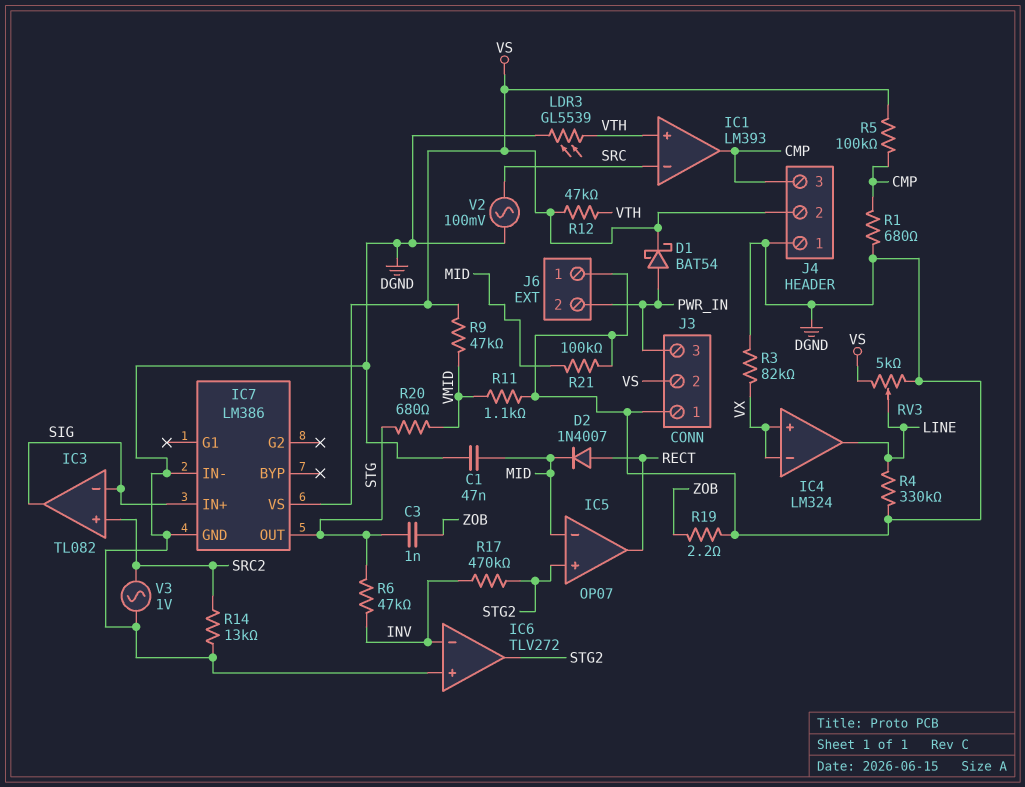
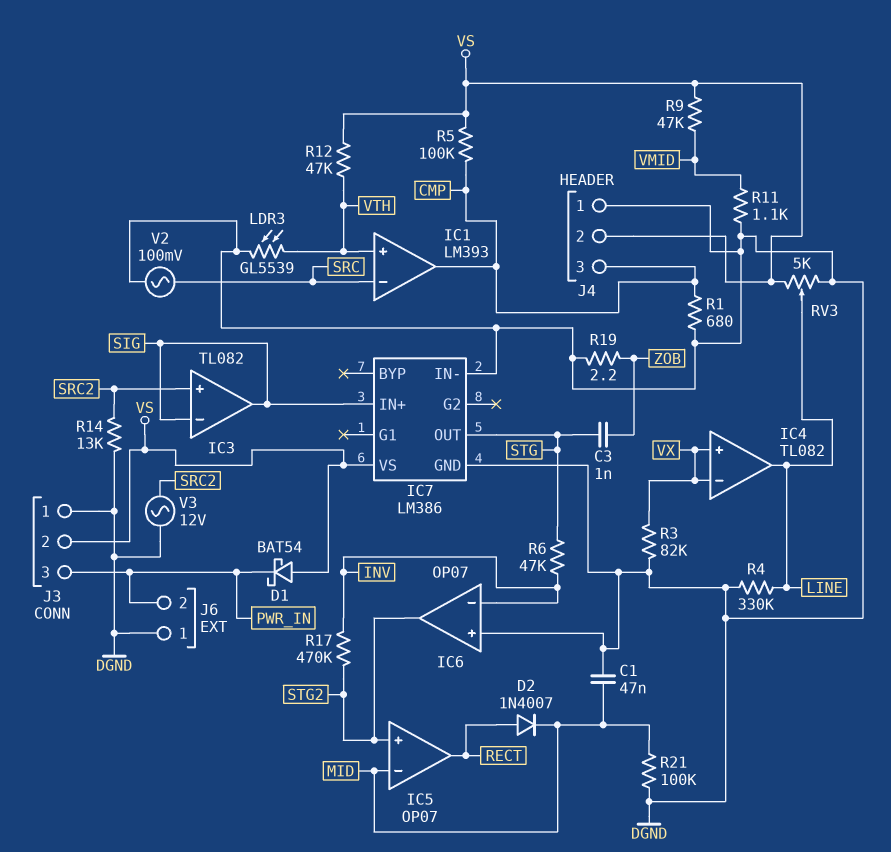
D1: schottky BAT54 (A PWR_IN, K VS) -> schottky BAT54 (A VS, K PWR_IN)
IC4: LM324 -> TL082
IC6: TLV272 -> OP07
R20: 680 (STG, VMID) -> none
V3: AC 1V (DGND, SRC2) -> AC 12V (DGND, SRC2)

